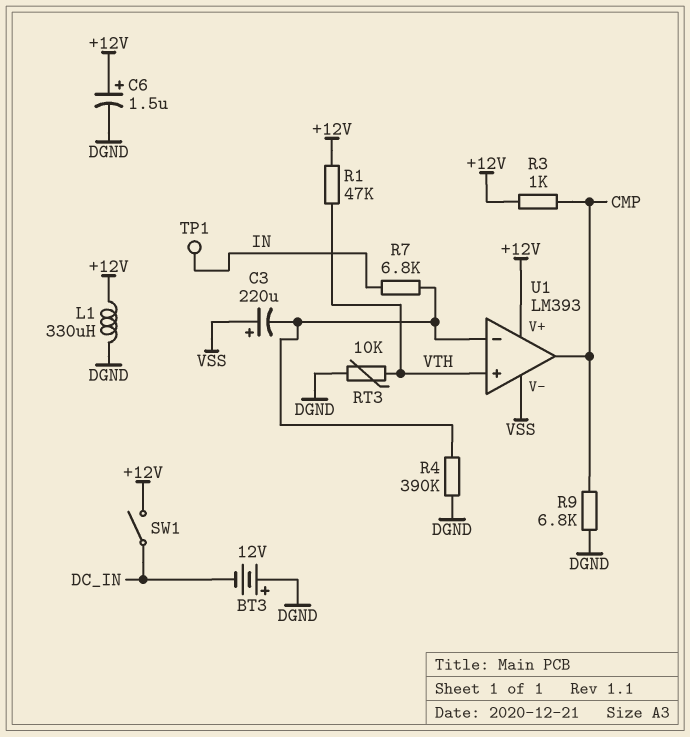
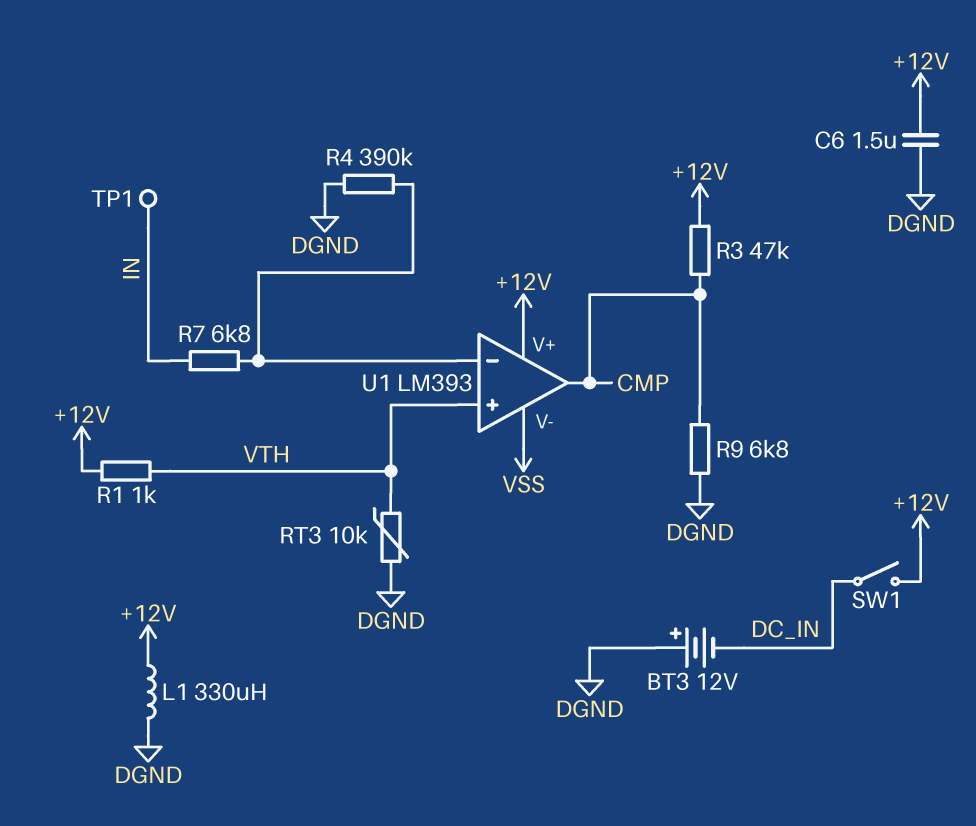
C3: 220uF (plus VSS, minus U1/in-) -> none
C6: 1.5uF (plus +12V, minus DGND) -> 1.5uF (+12V, DGND)
R1: 47k (+12V, VTH) -> 1k (+12V, VTH)
R3: 1k (+12V, CMP) -> 47k (+12V, CMP)

